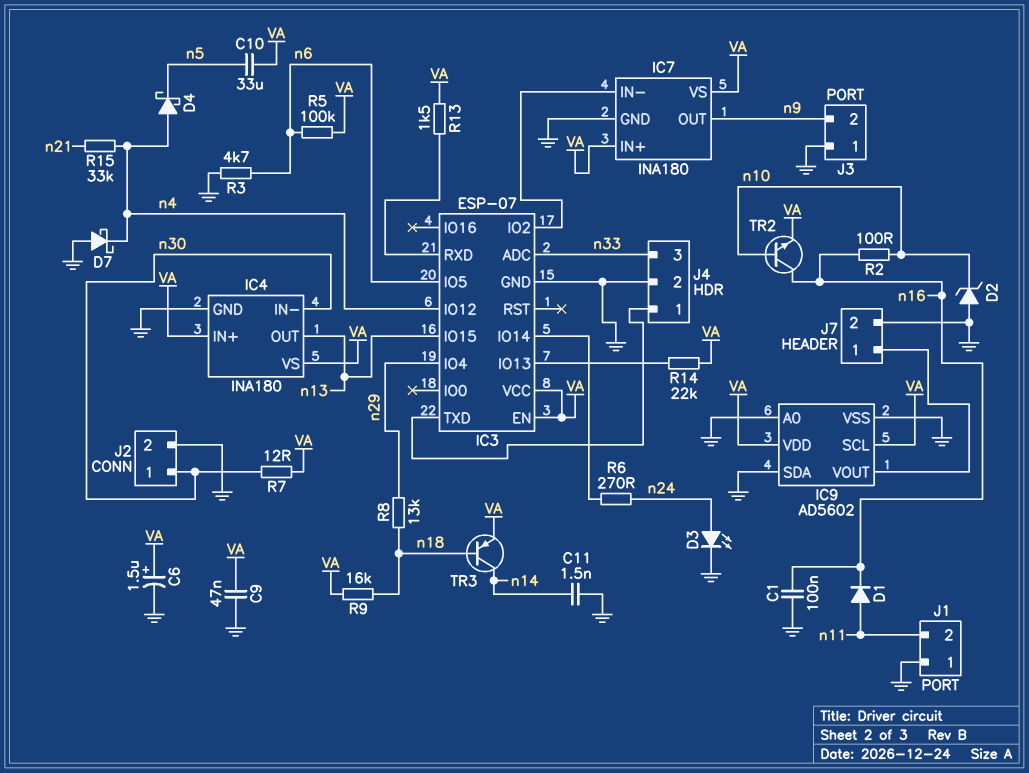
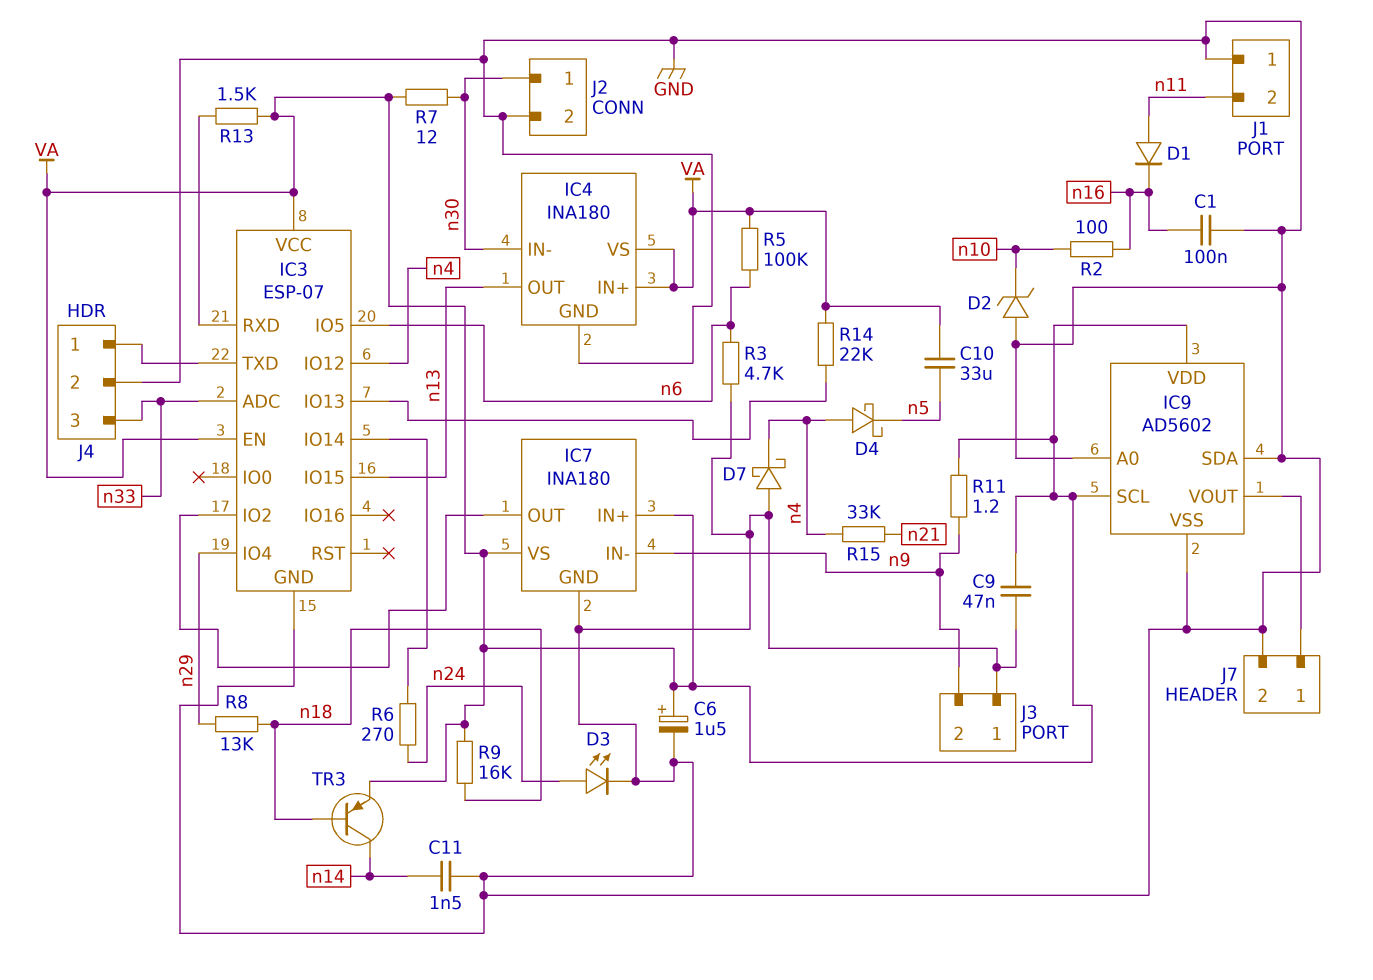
IC7 pin IN-: IC3/IO2 -> n9
IC7 pin OUT: n9 -> IC3/IO2
R11: none -> 1.2 (VA, n9)
TR2: NPN (B n10, C n16, E VA) -> none

